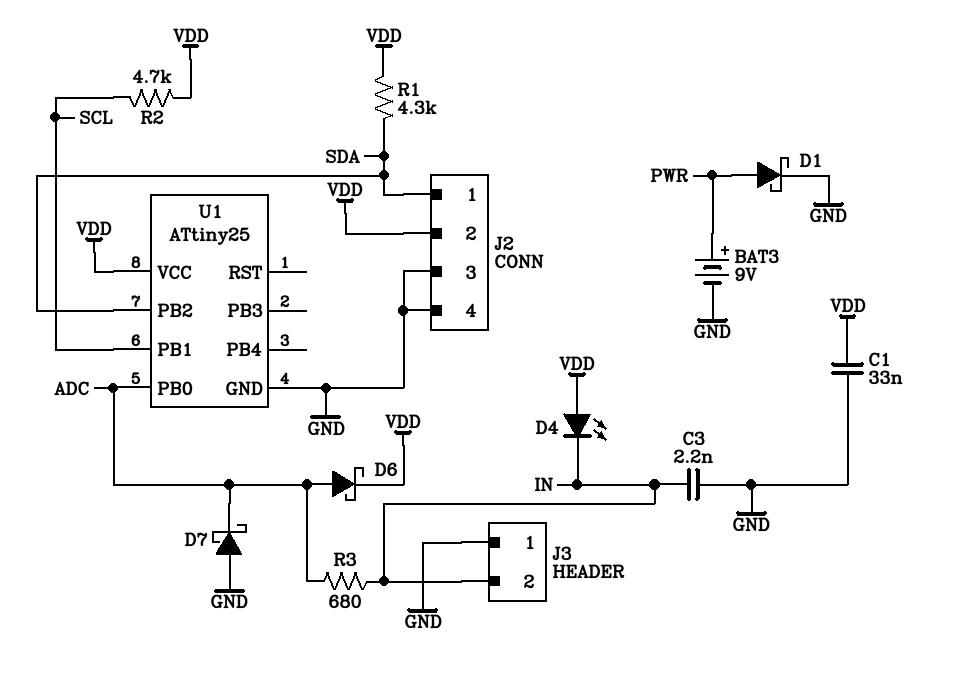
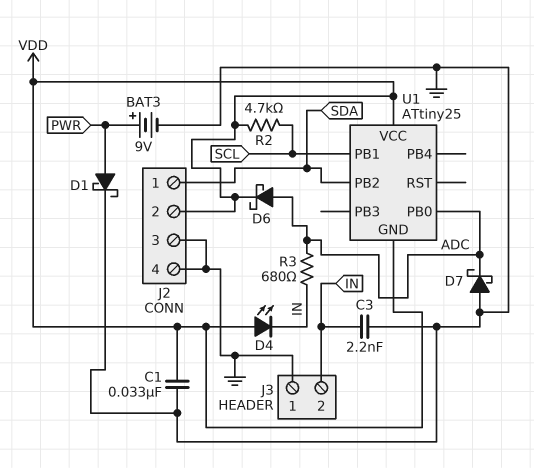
R1: 4.3k (SDA, VDD) -> none
U1 pin GND: GND -> VDD

